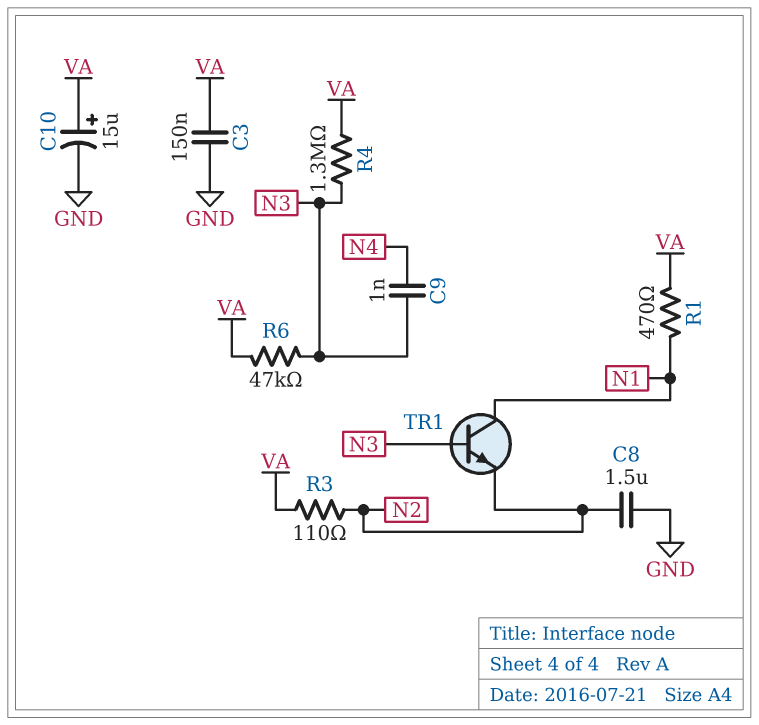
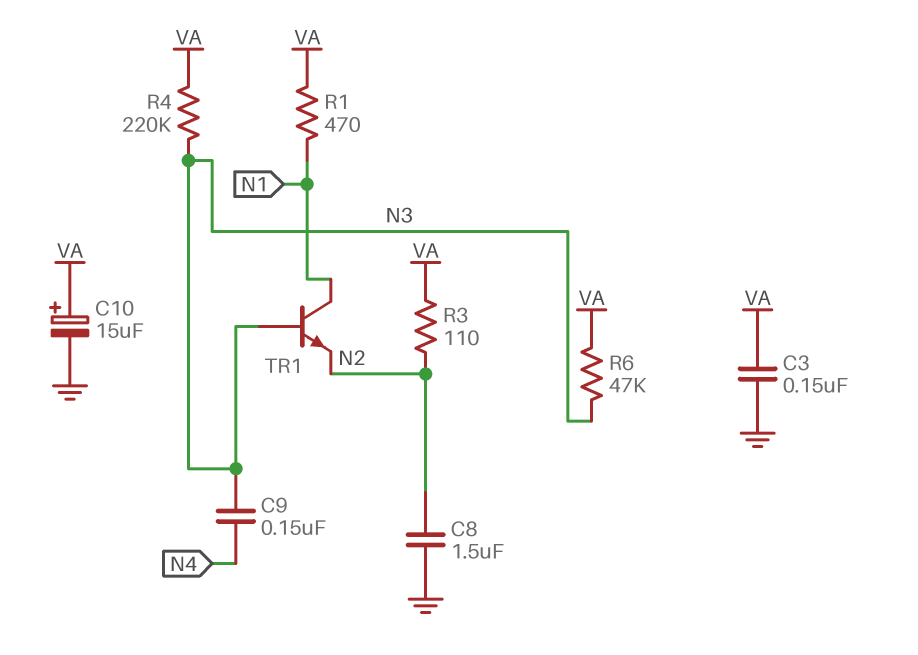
C9: 1nF (N3, N4) -> 150nF (N3, N4)
R4: 1.3M (N3, VA) -> 220k (N3, VA)

